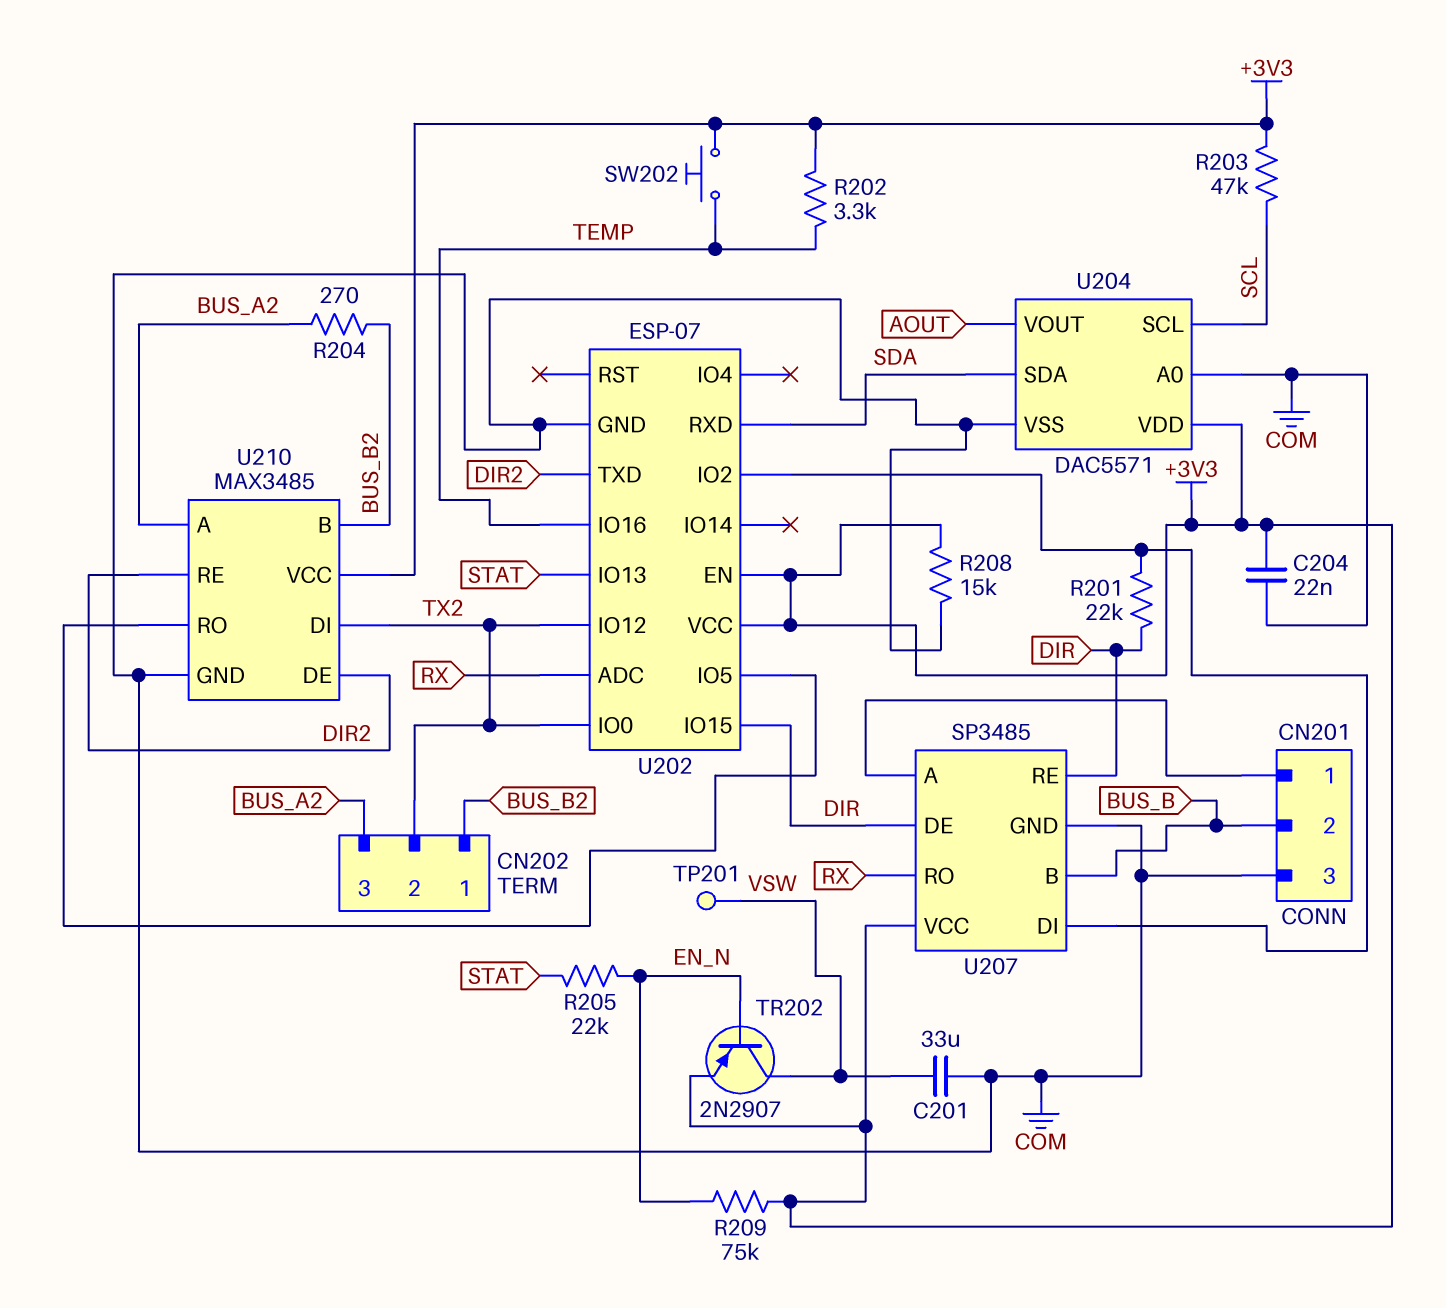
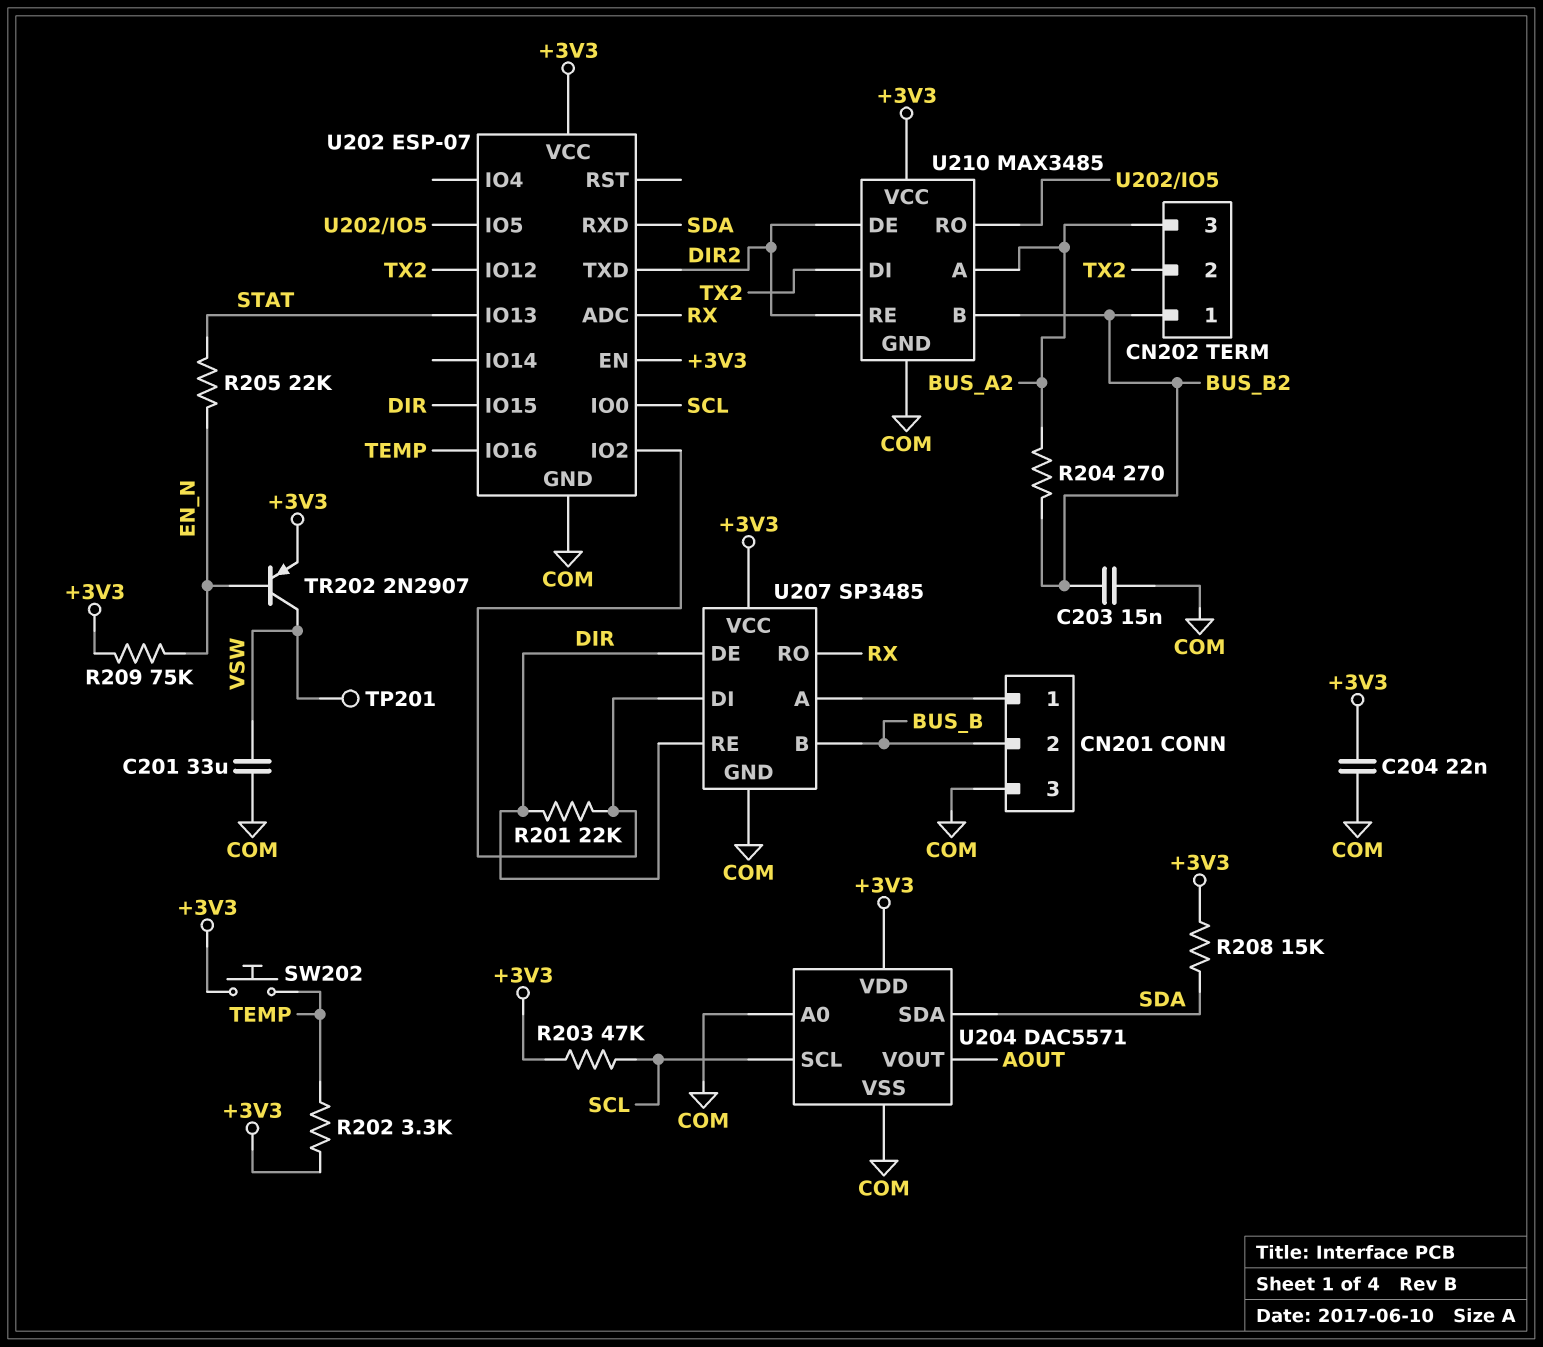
C203: none -> 15nF (BUS_B2, COM)
R208: 15k (+3V3, COM) -> 15k (+3V3, SDA)
U202 pin IO0: TX2 -> SCL

